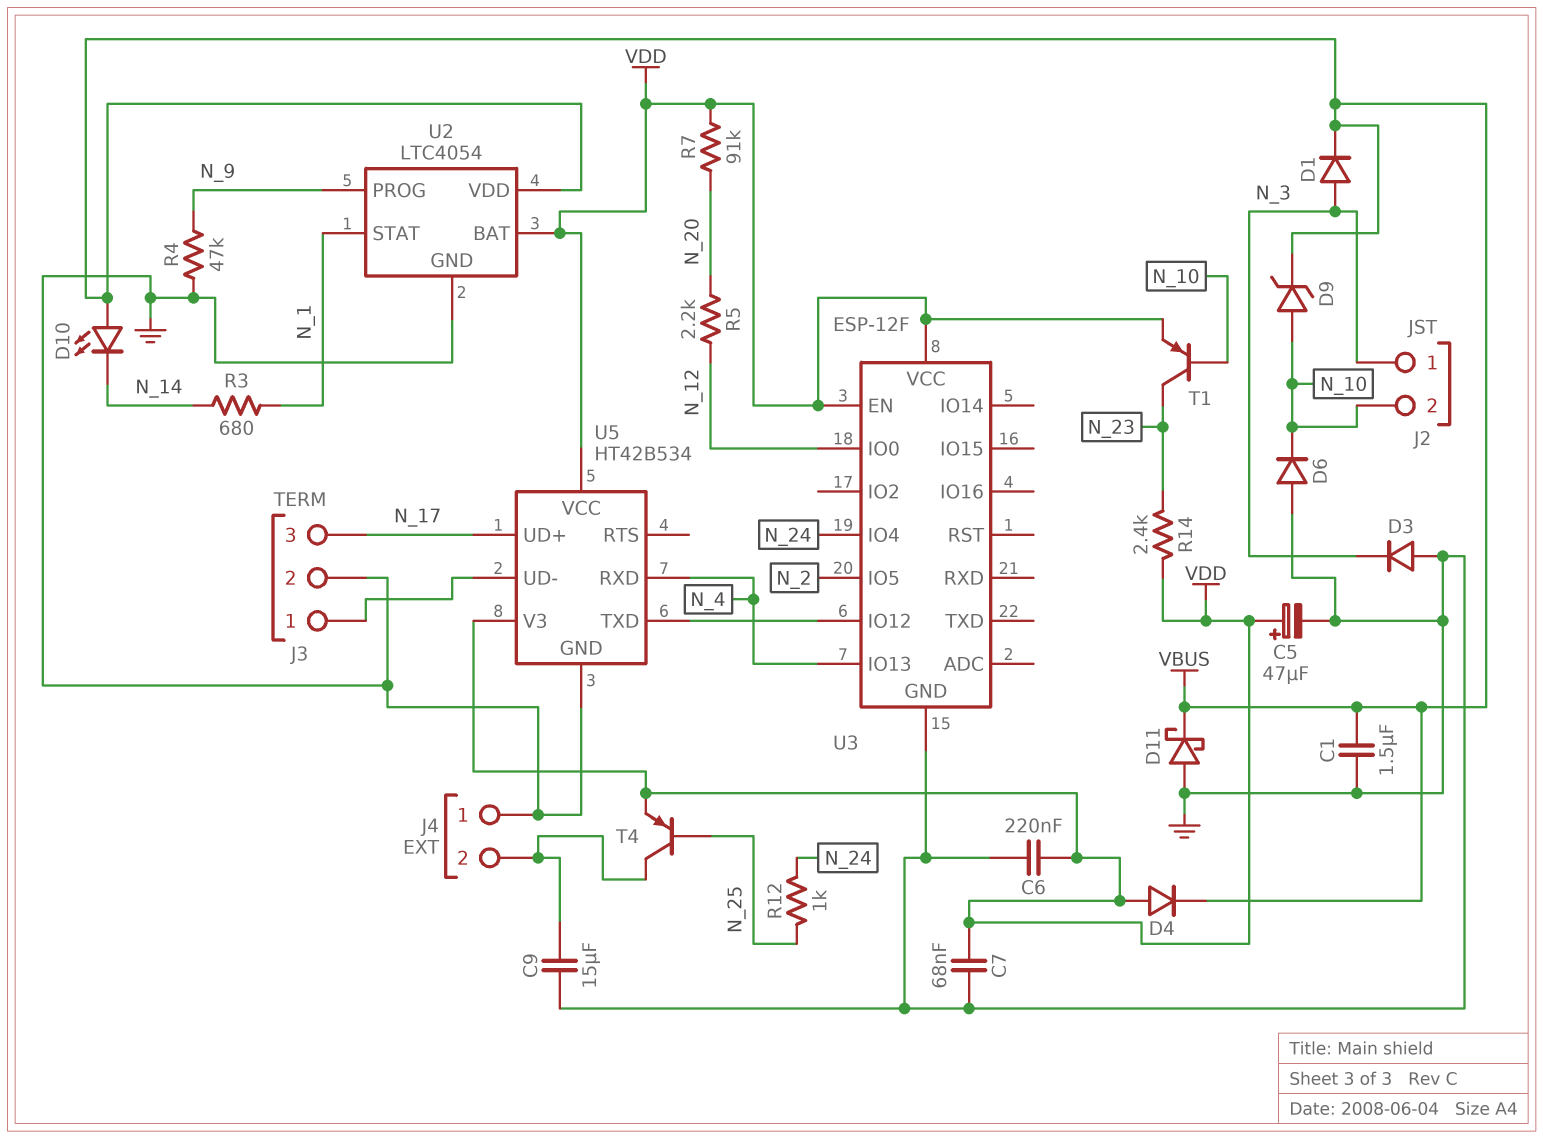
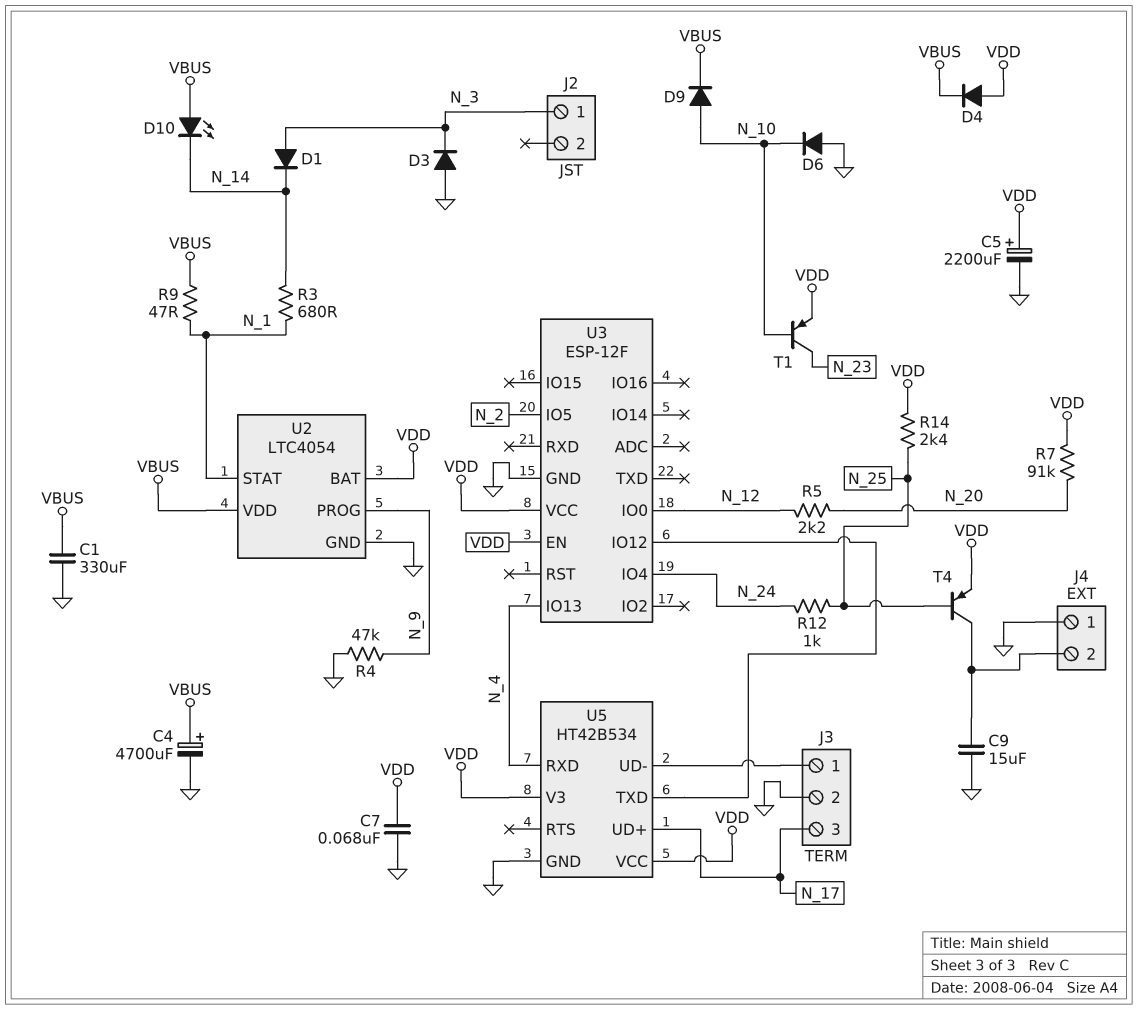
C1: 1.5uF (GND, VBUS) -> 330uF (GND, VBUS)
C4: none -> 4700uF (plus VBUS, minus GND)
C5: 47uF (plus VDD, minus GND) -> 2200uF (plus VDD, minus GND)
C6: 220nF (GND, VDD) -> none
D1: diode (A N_3, K VBUS) -> diode (A N_3, K N_14)
D9: zener (A N_10, K VBUS) -> diode (A N_10, K VBUS)
D11: schottky (A GND, K VBUS) -> none
J2 pin 2: N_10 -> none
R9: none -> 47 (N_1, VBUS)
R14: 2.4k (N_23, VDD) -> 2.4k (N_25, VDD)

